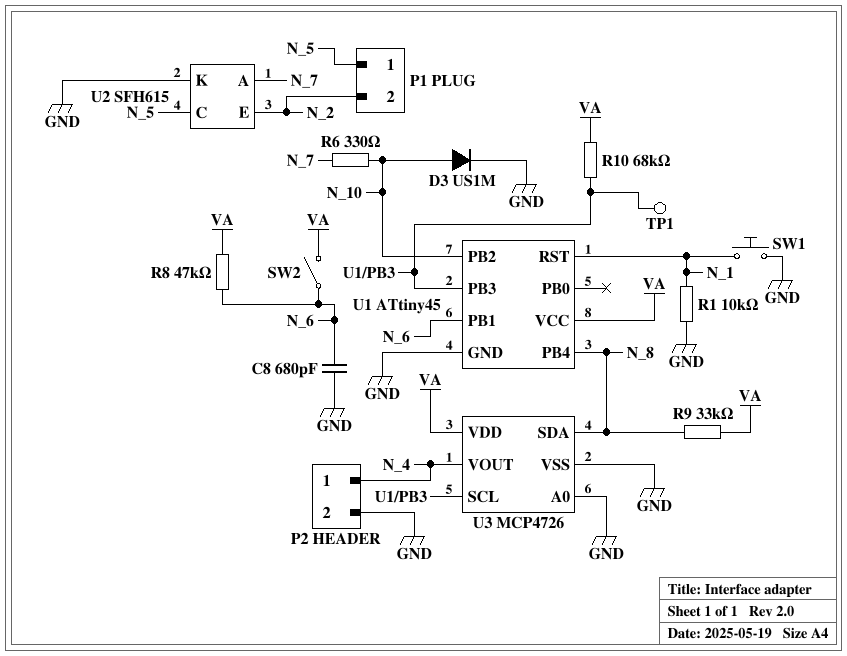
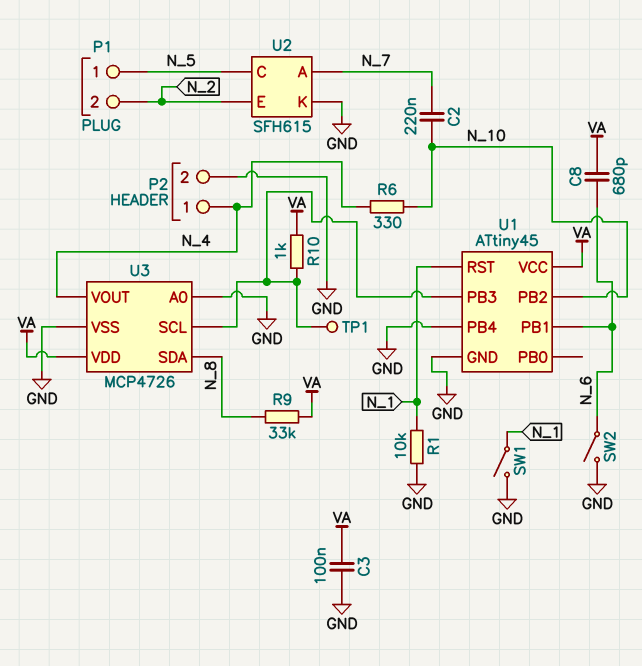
C2: none -> 220nF (N_7, N_10)
C3: none -> 100nF (GND, VA)
C8: 680pF (GND, N_6) -> 680pF (N_6, VA)
D3: diode US1M (A N_10, K GND) -> none
R6: 330 (N_7, N_10) -> 330 (N_4, N_10)
R8: 47k (N_6, VA) -> none
R10: 68k (U1/PB3, VA) -> 1k (U1/PB3, VA)
SW1: button (GND, N_1) -> switch (GND, N_1)
SW2: switch (N_6, VA) -> switch (GND, N_6)
U1 pin PB4: N_8 -> GND

